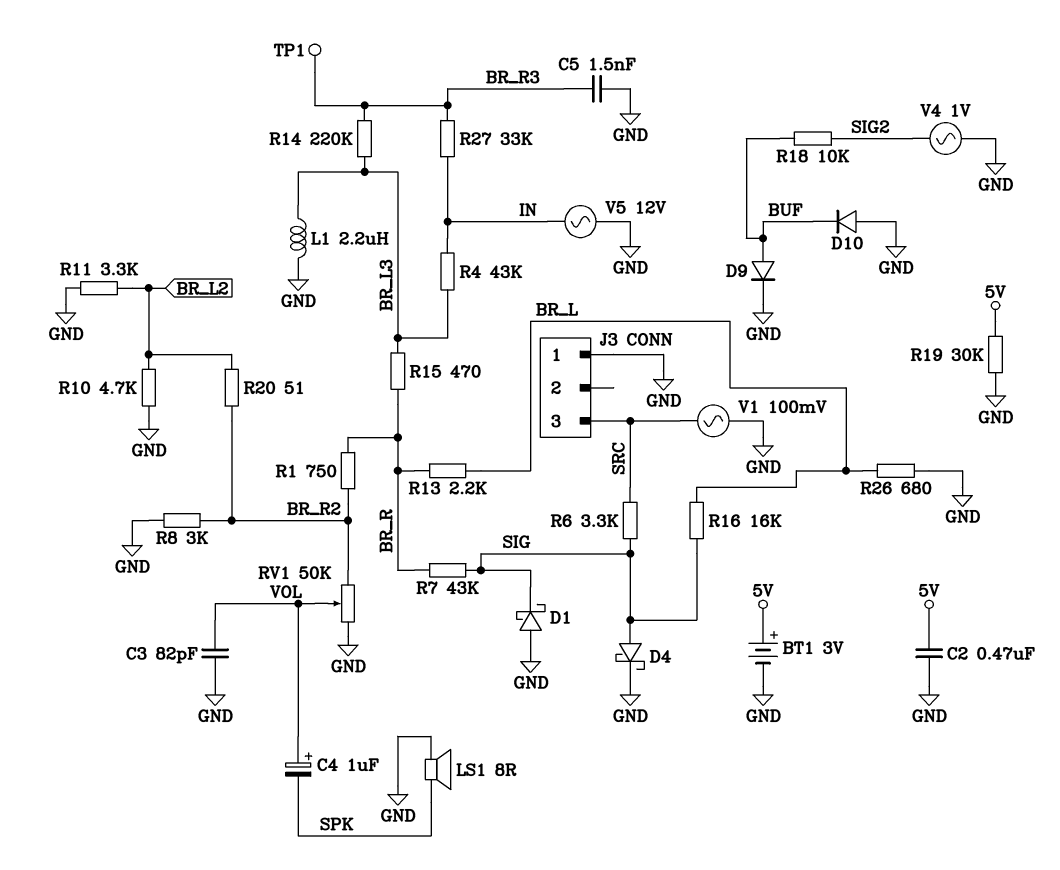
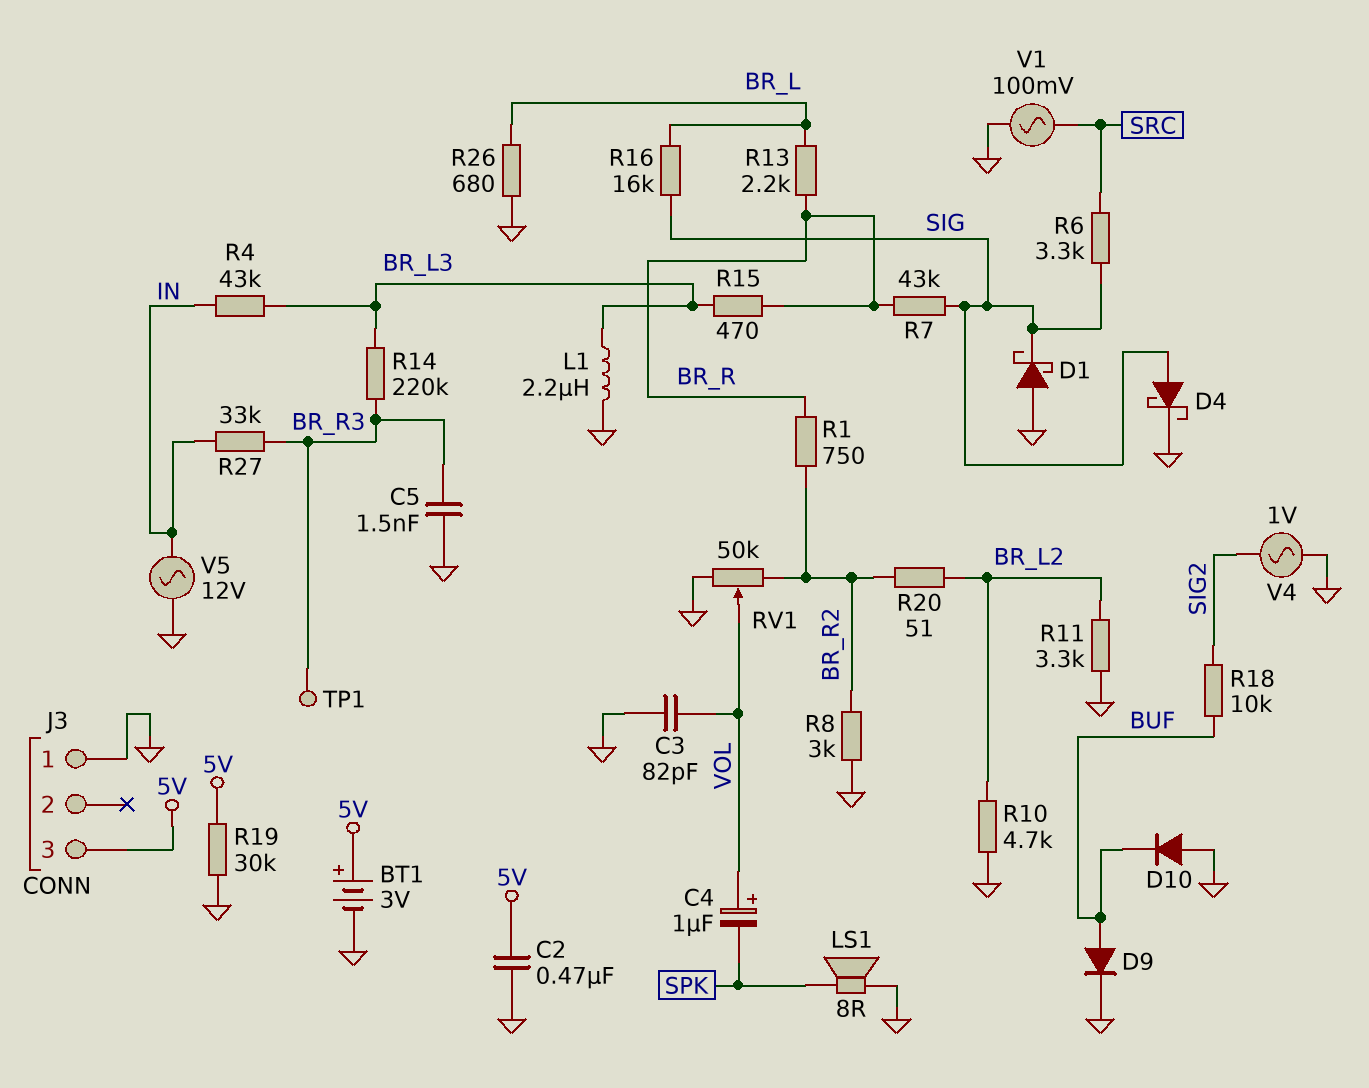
J3 pin 3: SRC -> 5V

